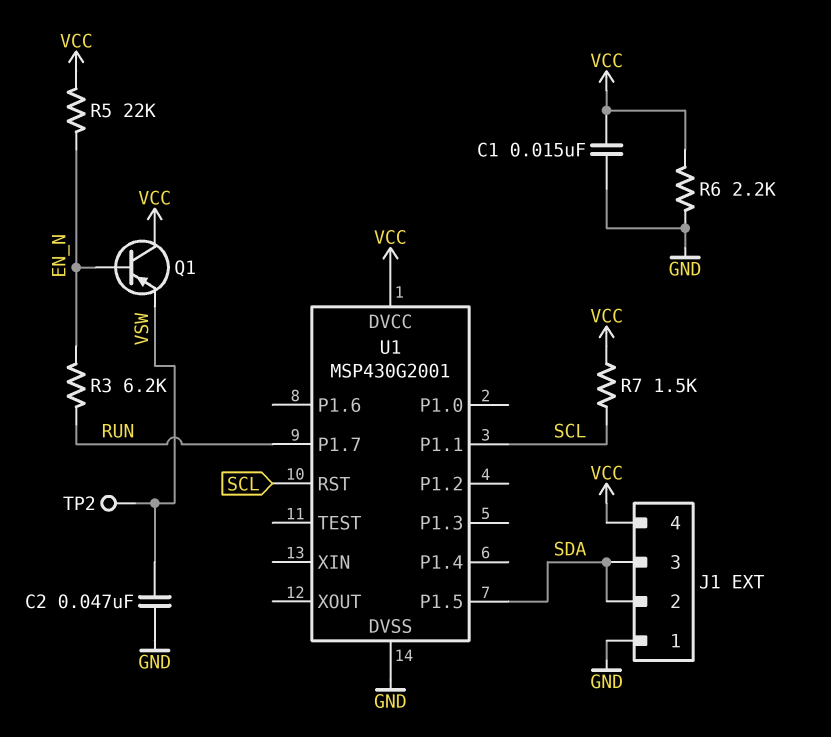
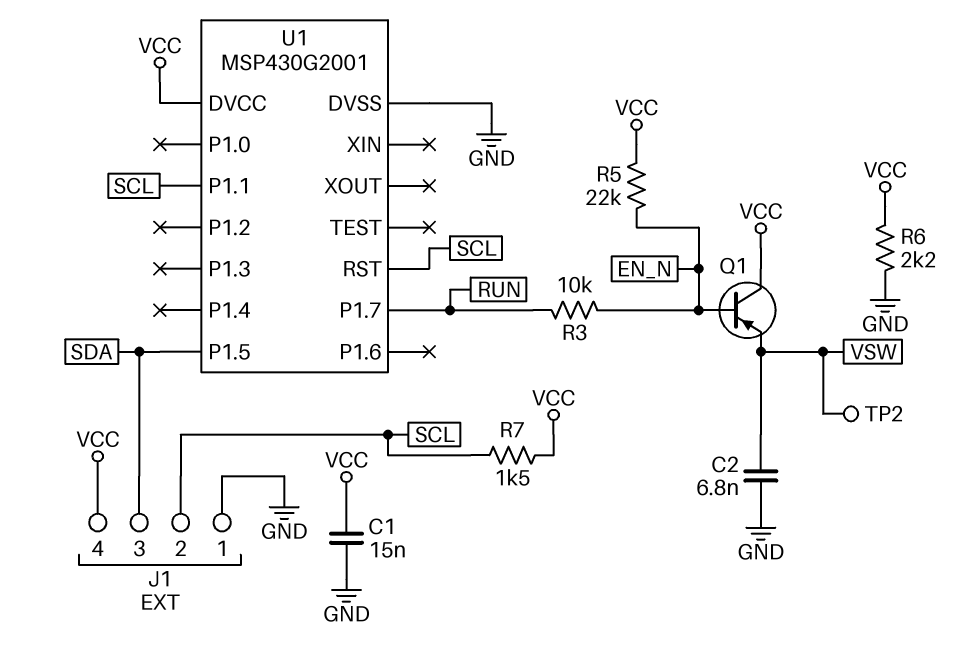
C2: 47nF (GND, VSW) -> 6.8nF (GND, VSW)
J1 pin 2: SDA -> SCL
R3: 6.2k (EN_N, RUN) -> 10k (EN_N, RUN)

